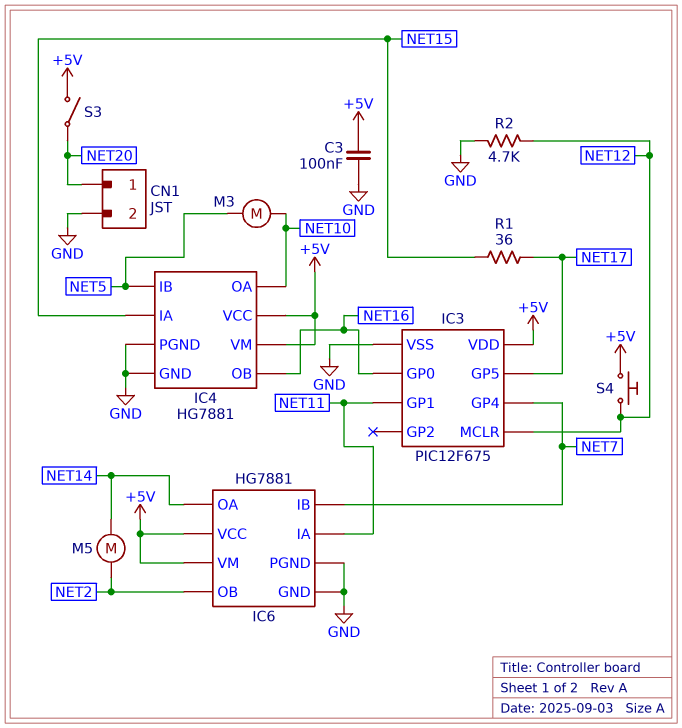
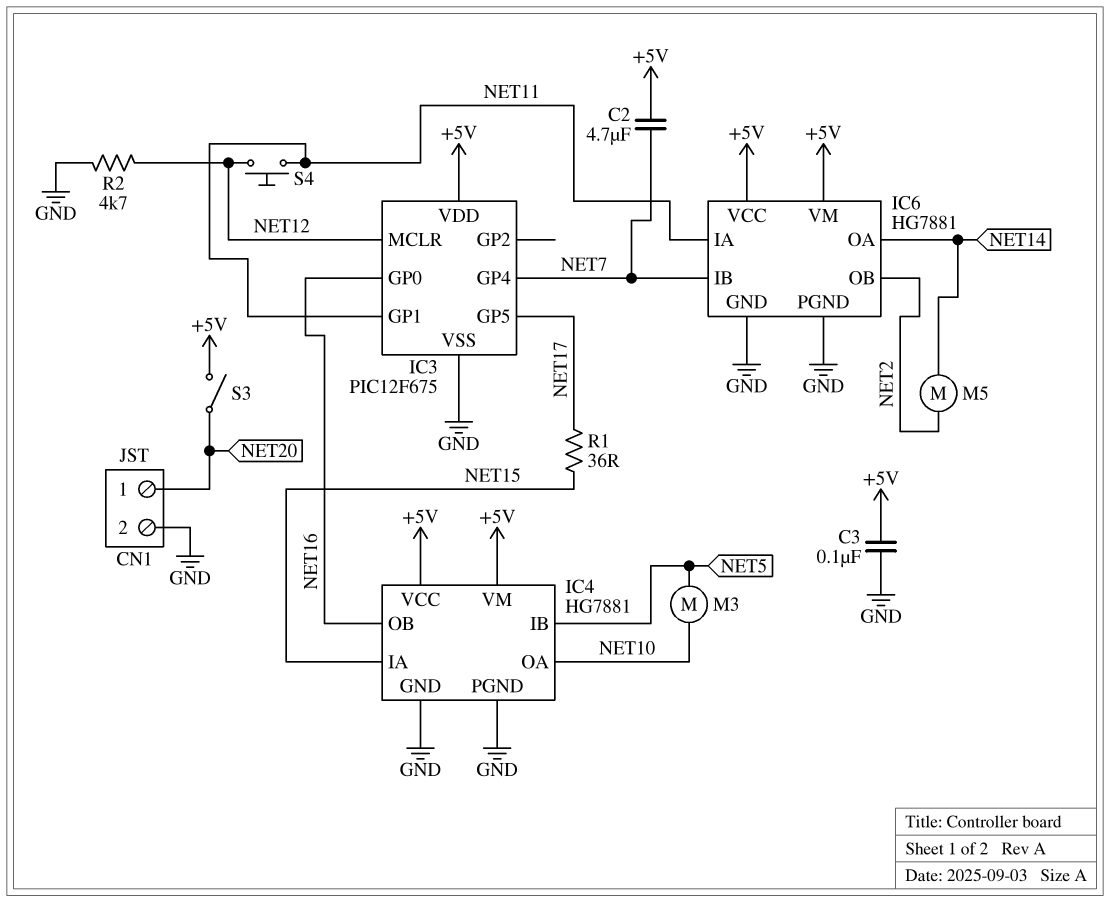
C2: none -> 4.7uF (+5V, NET7)
S4: button (+5V, NET12) -> button (NET11, NET12)

